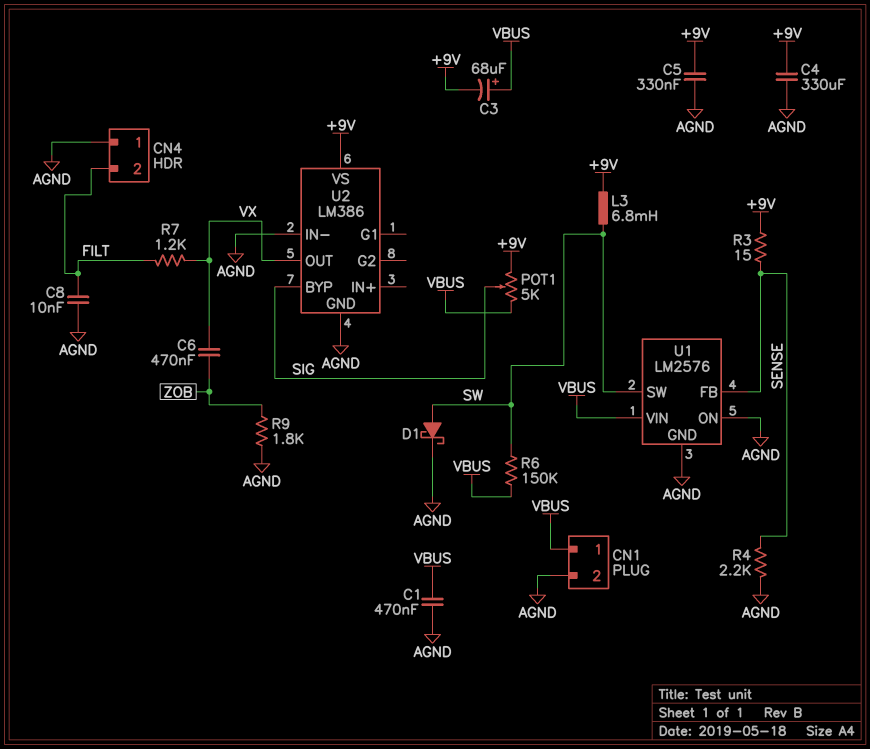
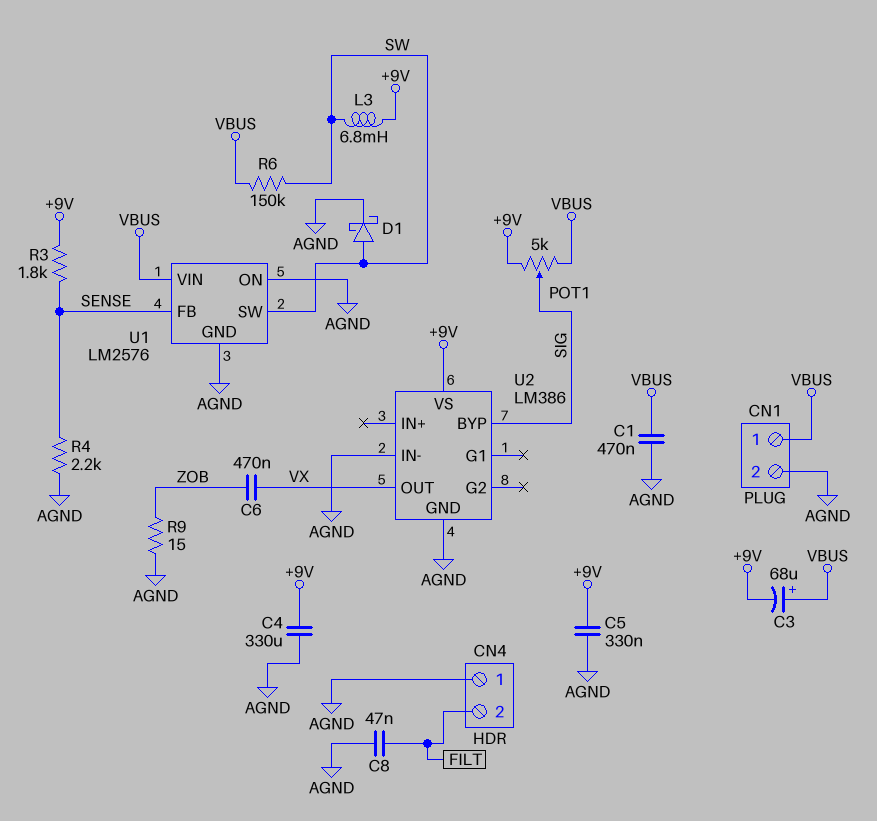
C8: 10nF (AGND, FILT) -> 47nF (AGND, FILT)
R3: 15 (+9V, SENSE) -> 1.8k (+9V, SENSE)
R7: 1.2k (FILT, VX) -> none
R9: 1.8k (AGND, ZOB) -> 15 (AGND, ZOB)

